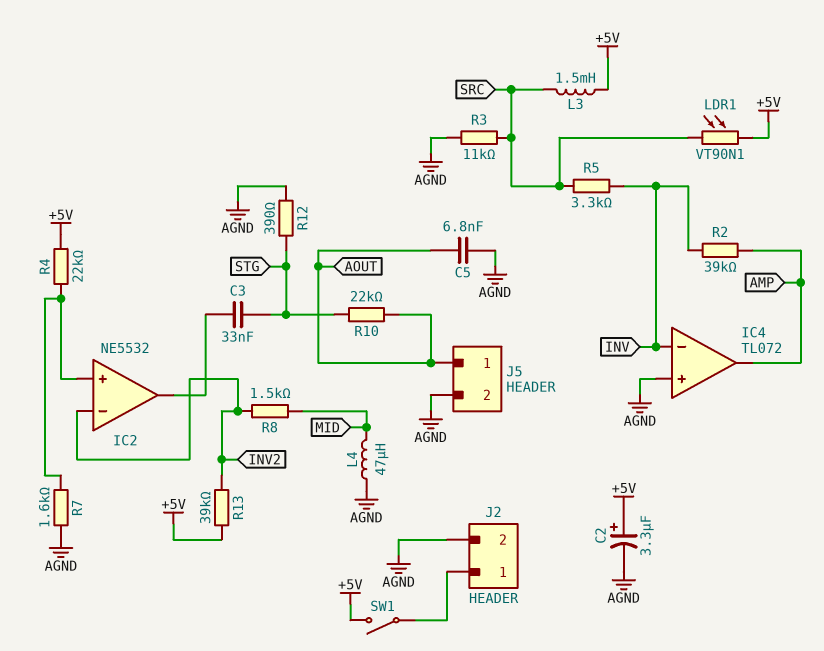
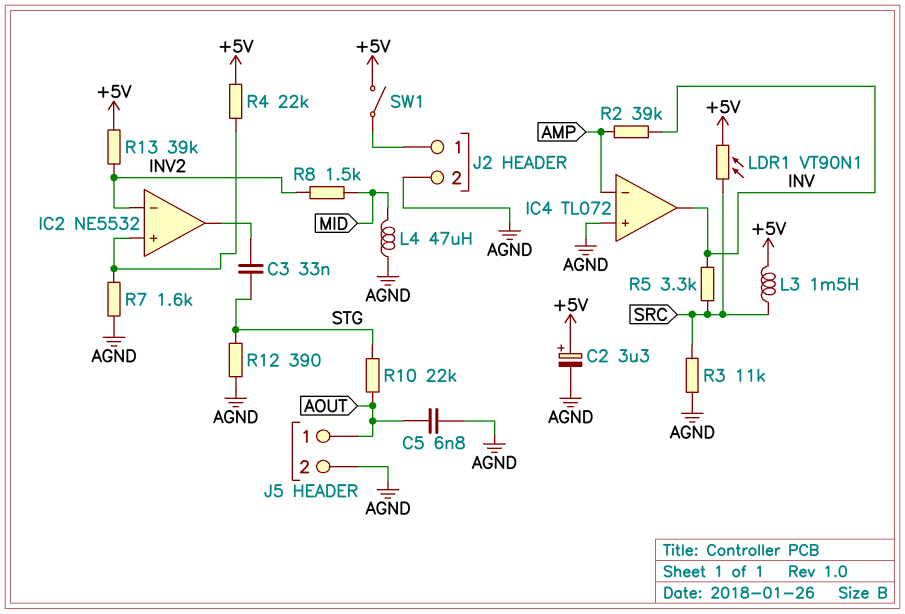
IC4 pin in-: INV -> AMP
IC4 pin out: AMP -> INV

